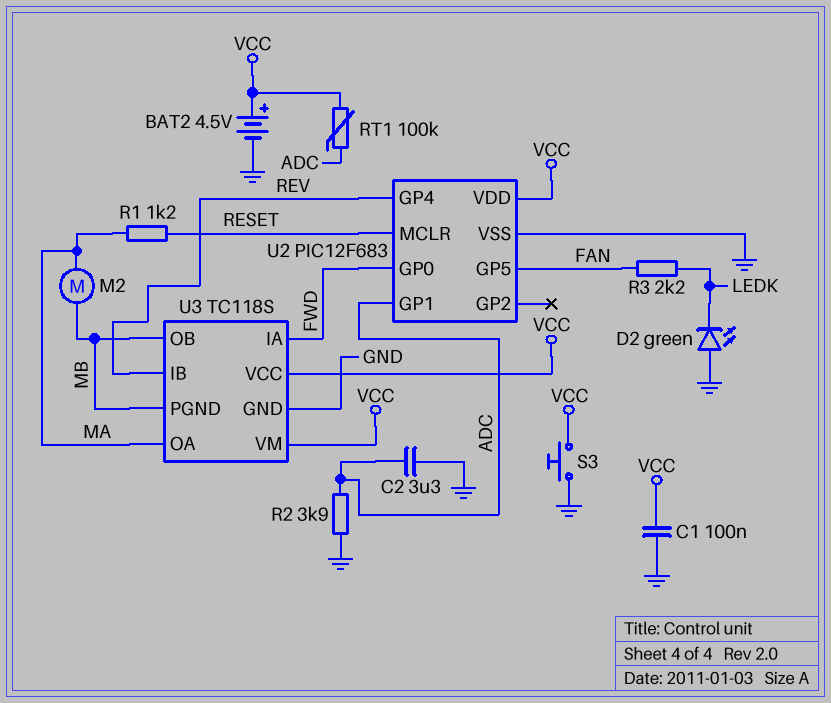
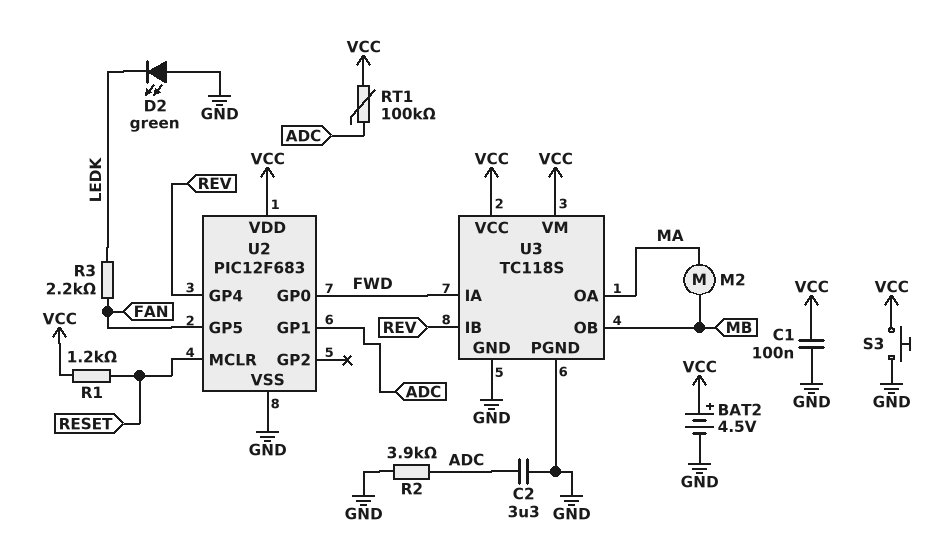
R1: 1.2k (MA, RESET) -> 1.2k (RESET, VCC)
U3 pin PGND: MB -> GND

